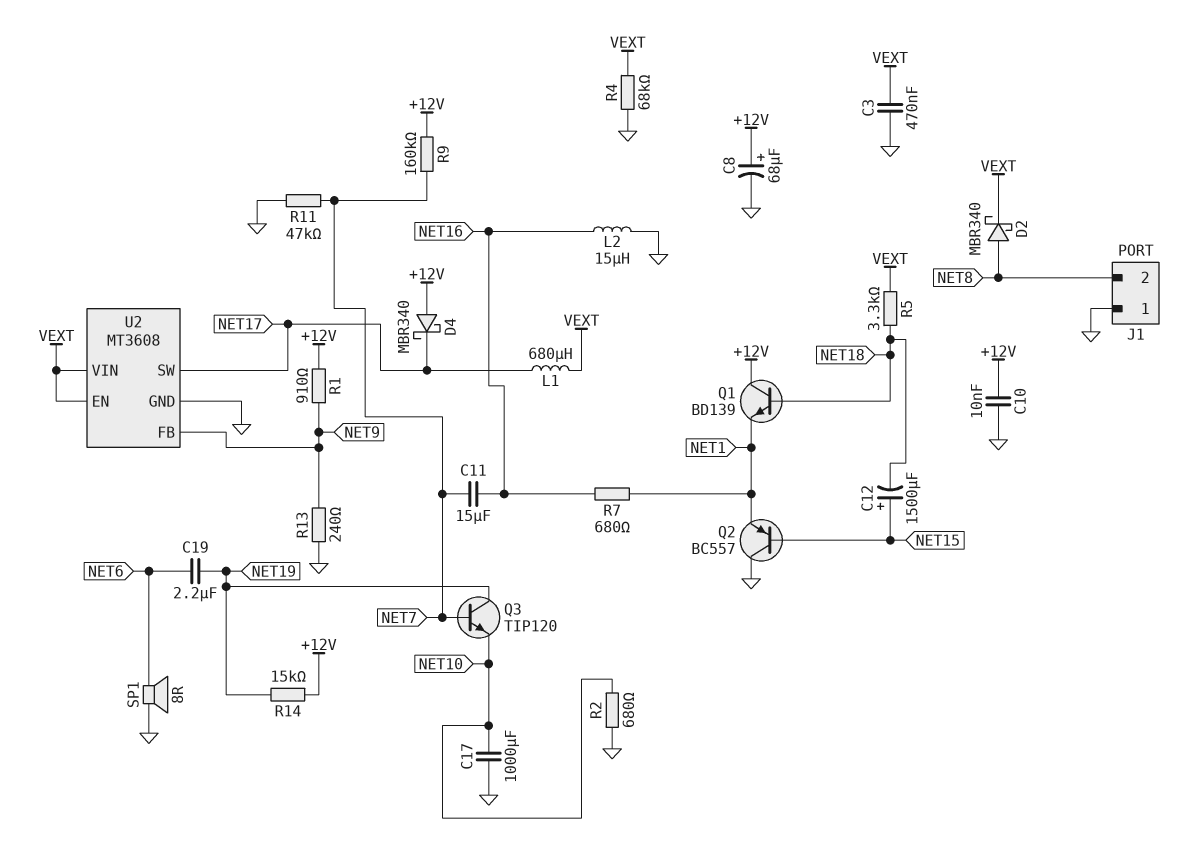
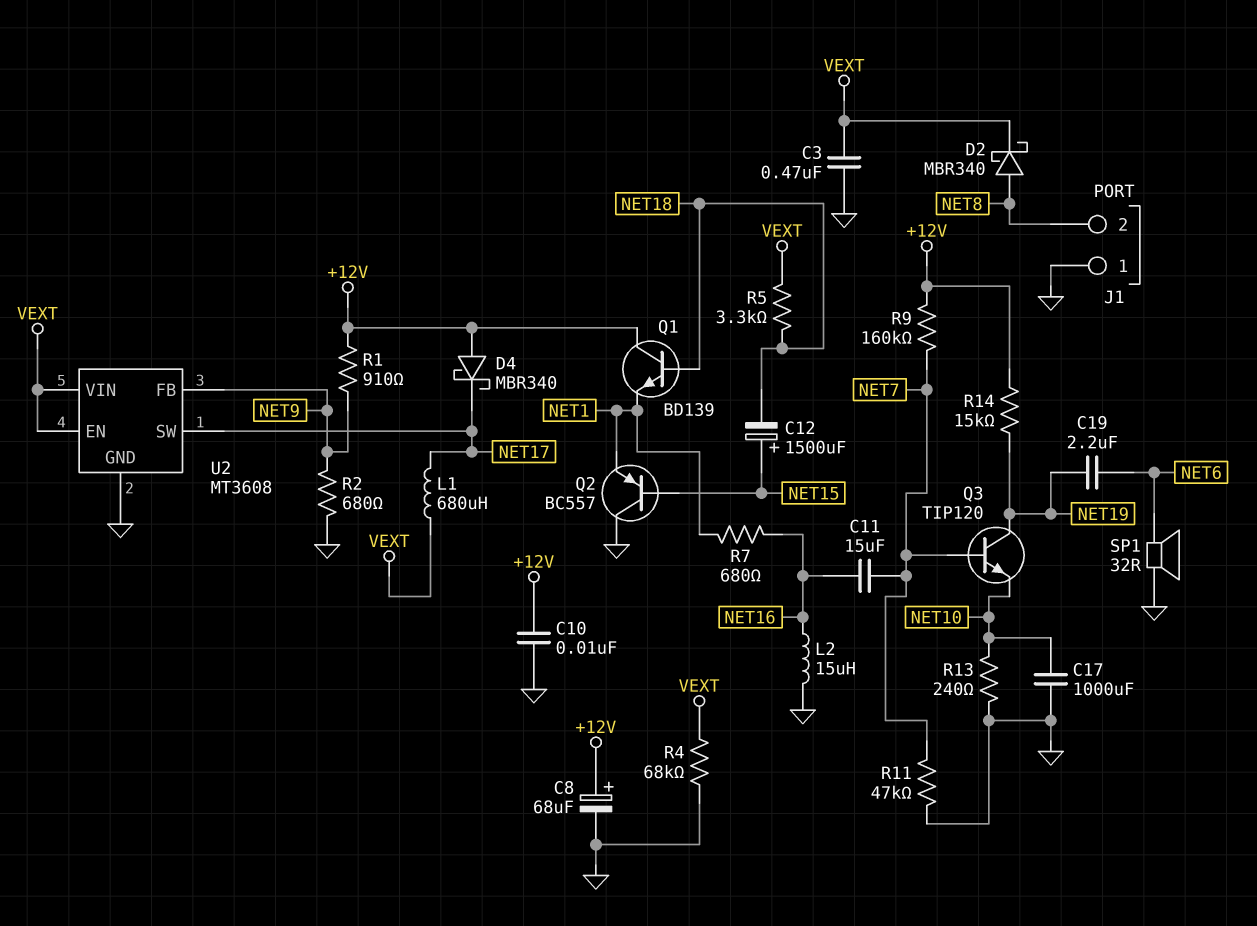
R2: 680 (GND, NET10) -> 680 (GND, NET9)
R13: 240 (GND, NET9) -> 240 (GND, NET10)
SP1: speaker 8R (GND, NET6) -> speaker 32R (GND, NET6)

